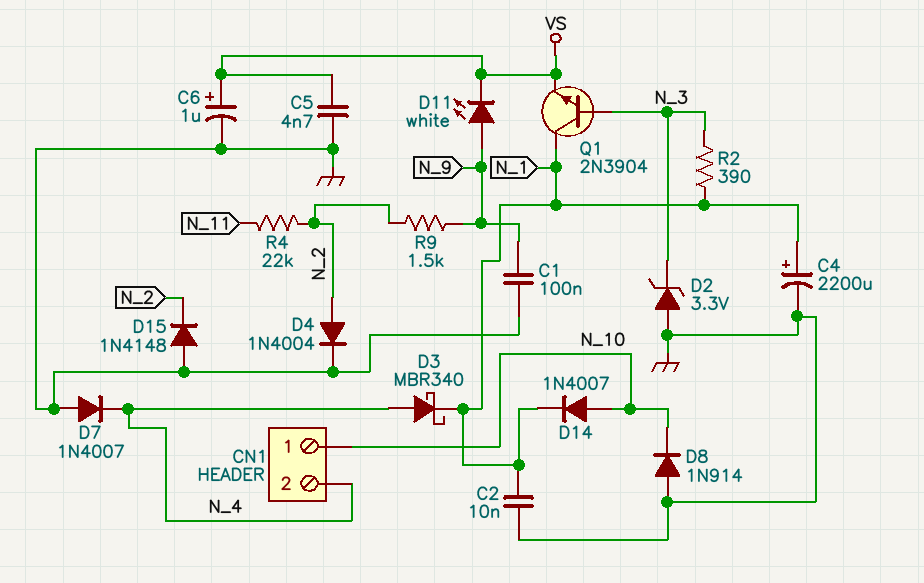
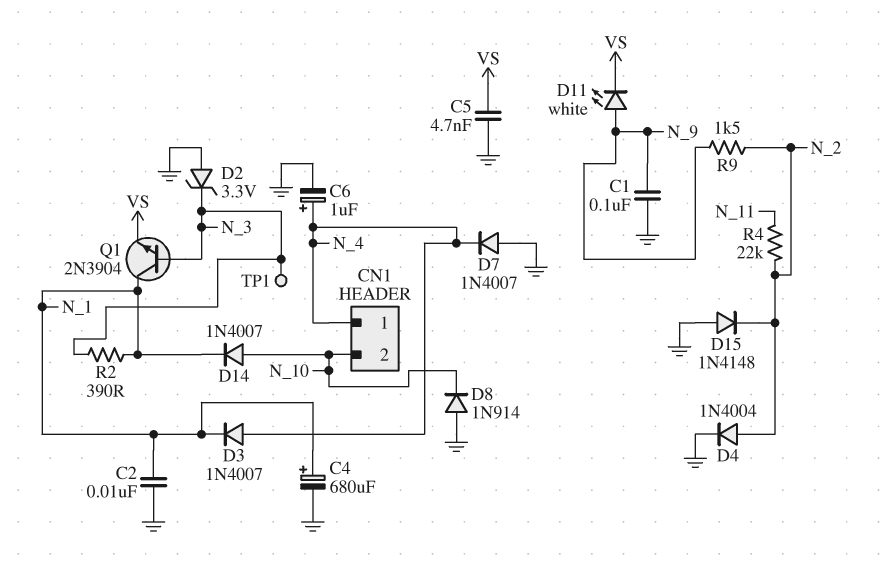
C4: 2200uF (plus N_1, minus GND) -> 680uF (plus N_1, minus GND)
C6: 1uF (plus VS, minus GND) -> 1uF (plus N_4, minus GND)
CN1 pin 1: N_10 -> N_4
CN1 pin 2: N_4 -> N_10
D3: schottky MBR340 (A N_4, K N_1) -> diode 1N4007 (A N_4, K N_1)
TP1: none -> test point (N_3)

